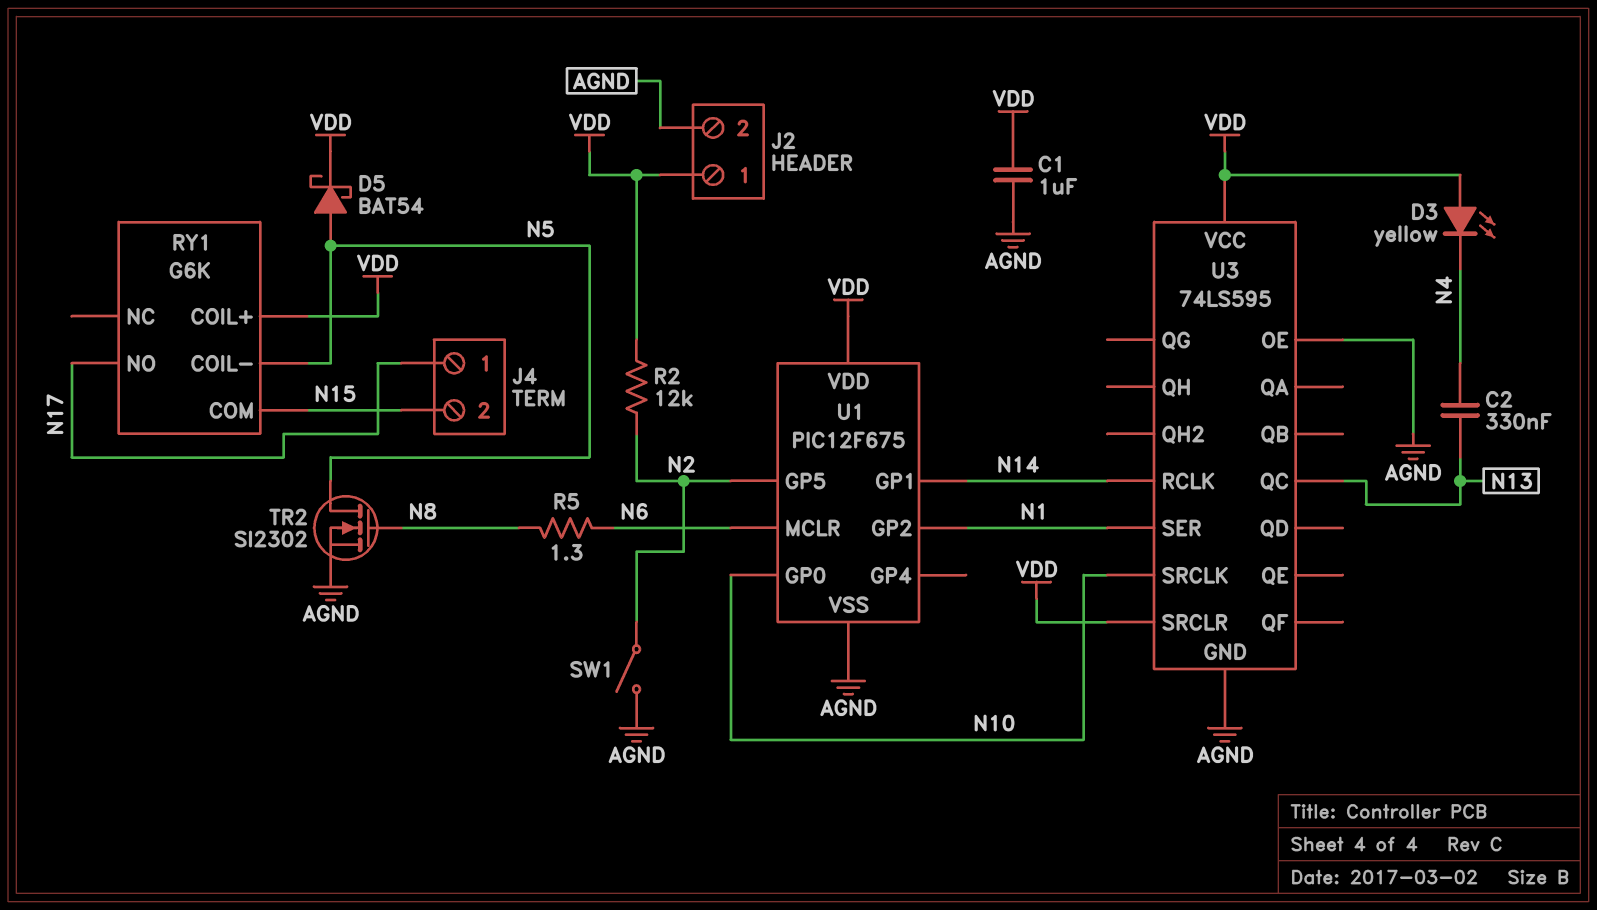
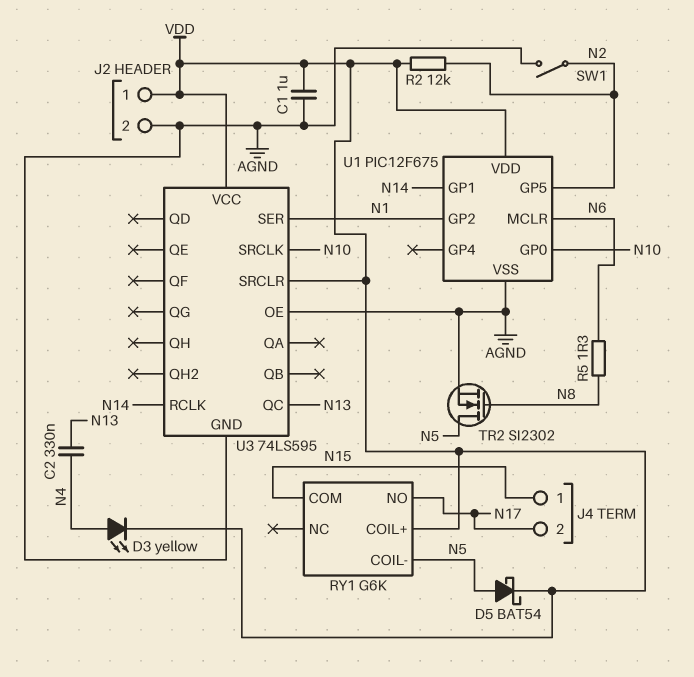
D3: LED yellow (A VDD, K N4) -> LED yellow (A N4, K VDD)
J4 pin 1: N17 -> N15
J4 pin 2: N15 -> N17

